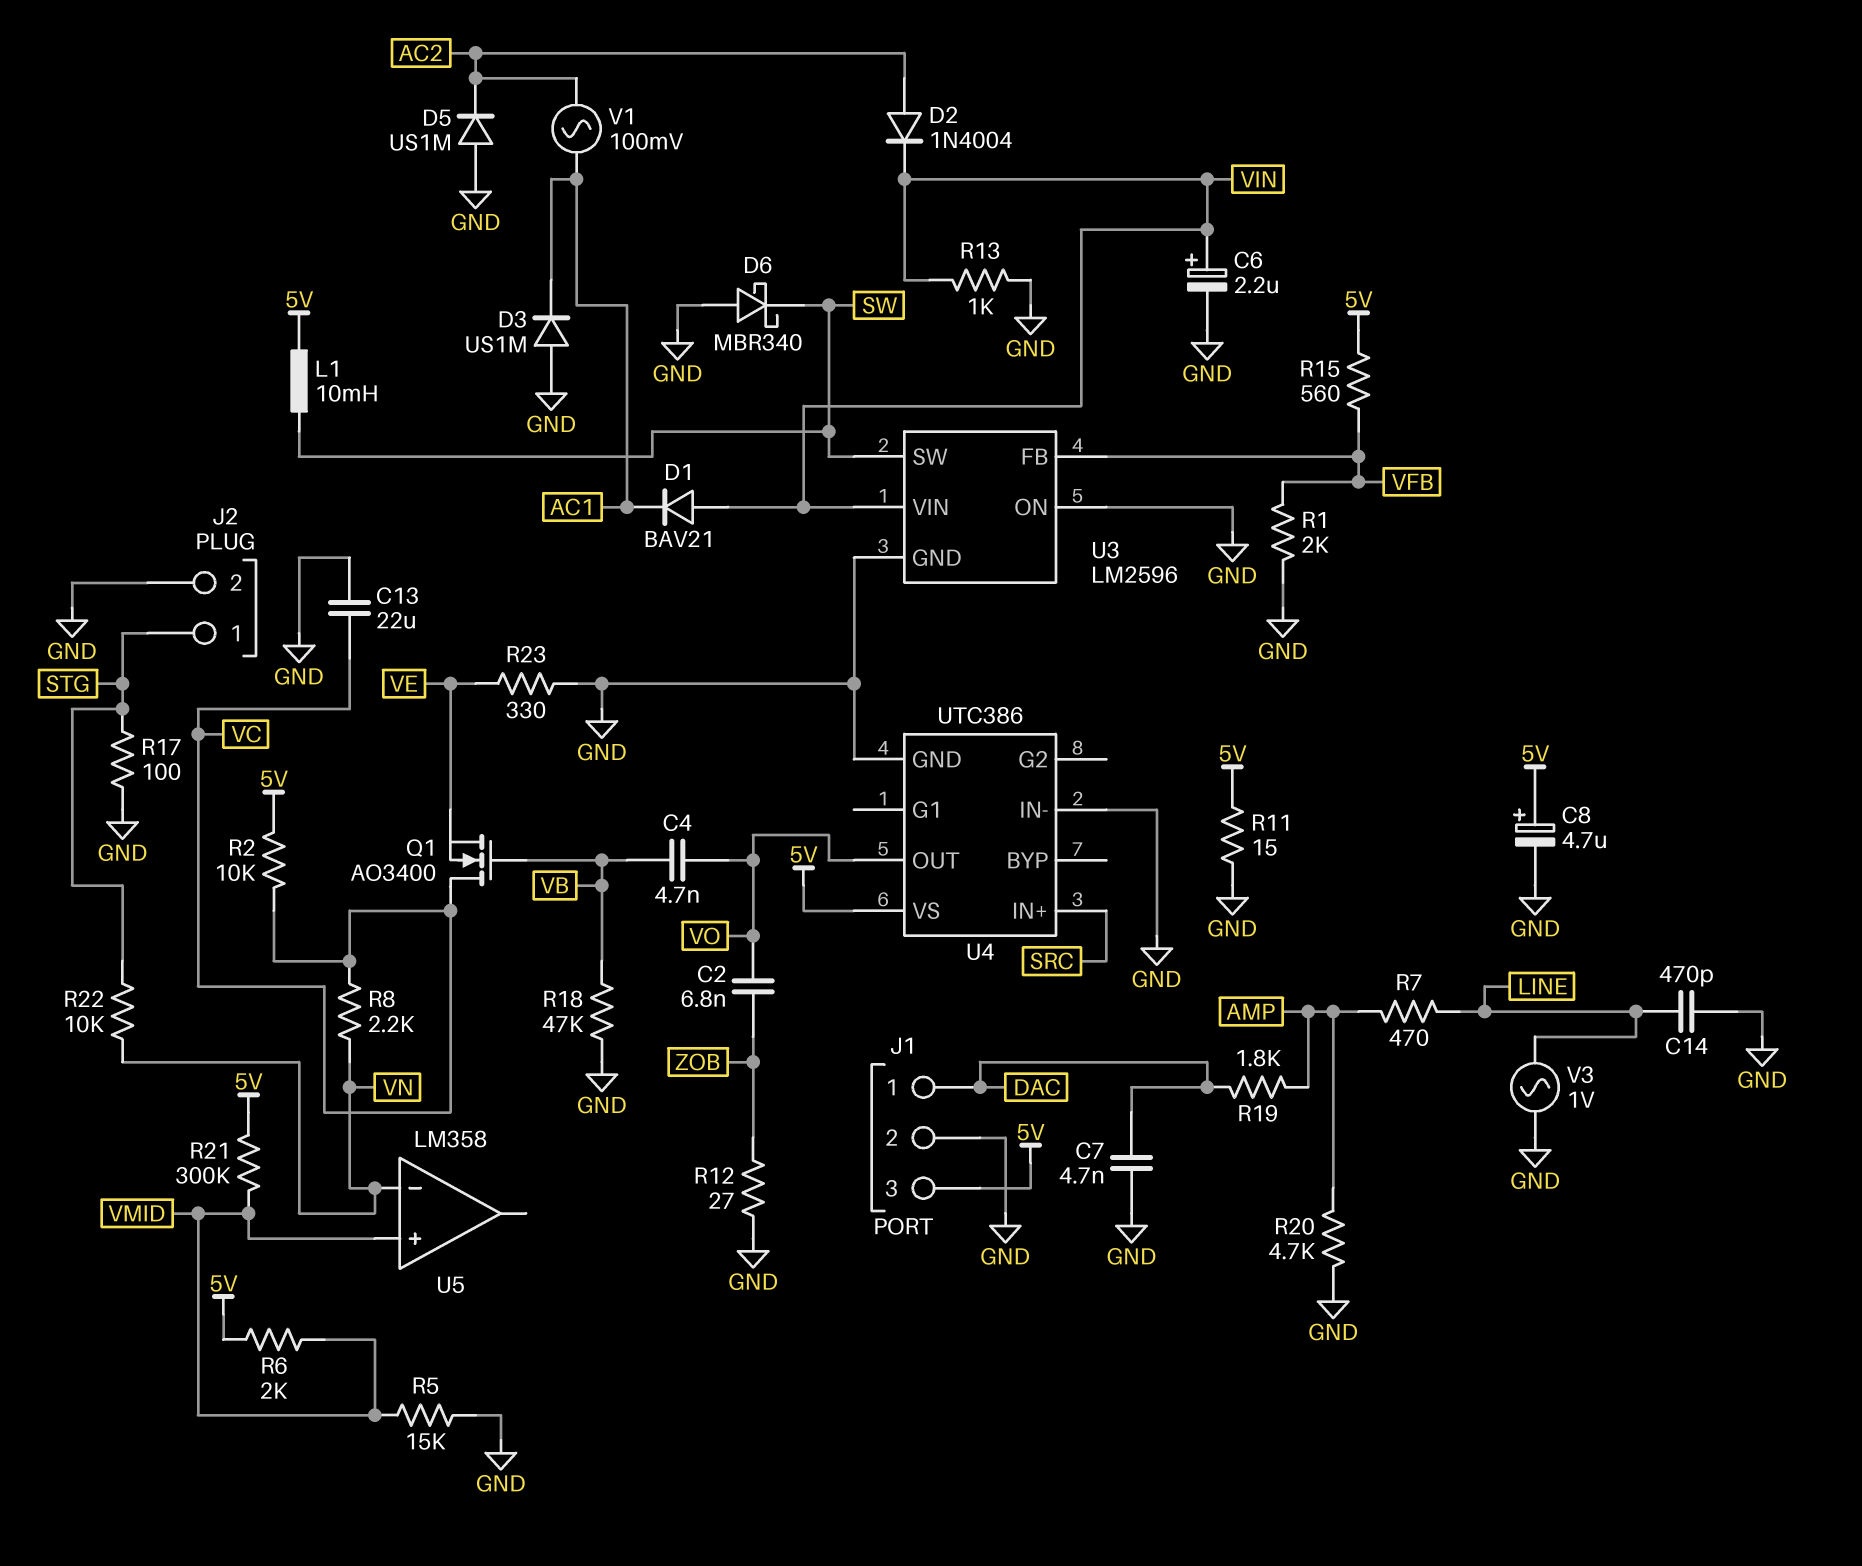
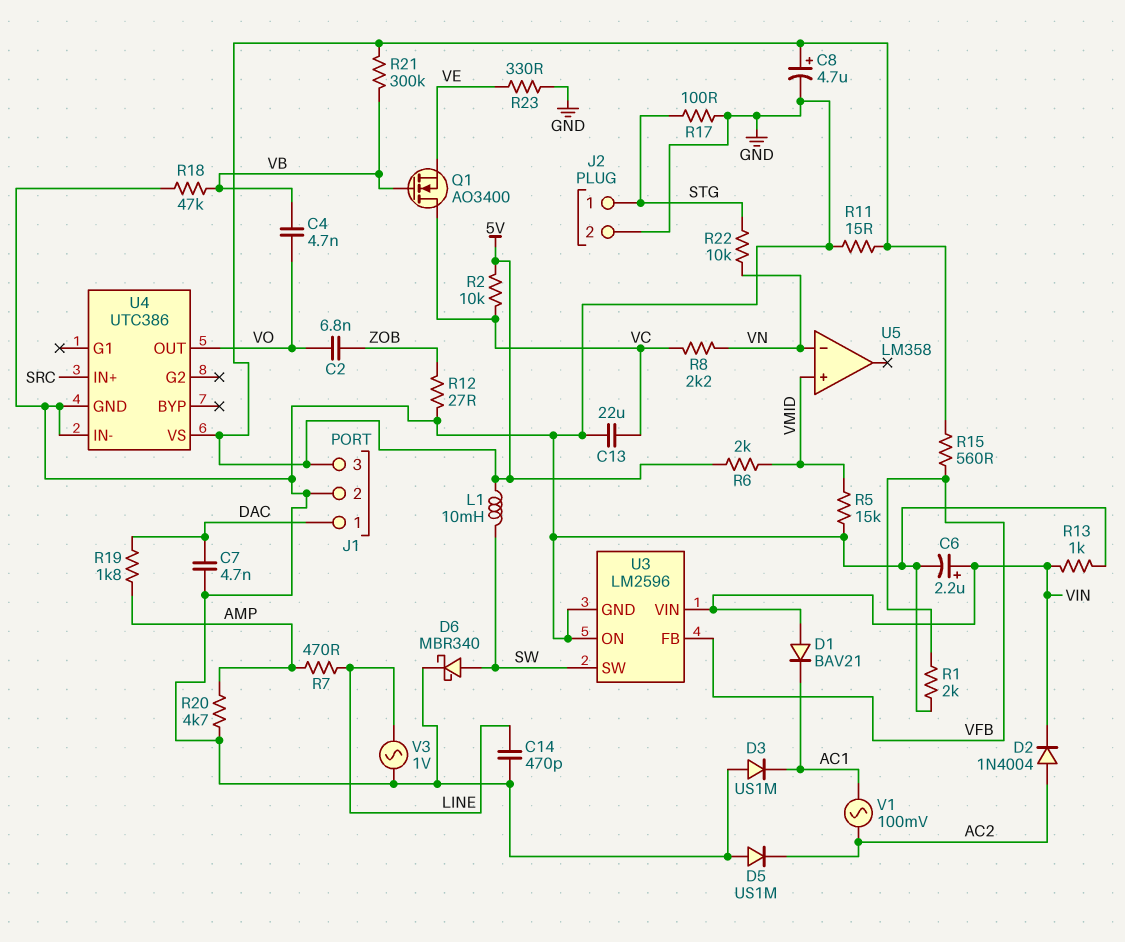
D6: schottky MBR340 (A GND, K SW) -> schottky MBR340 (A SW, K GND)
R21: 300k (5V, VMID) -> 300k (5V, VB)

